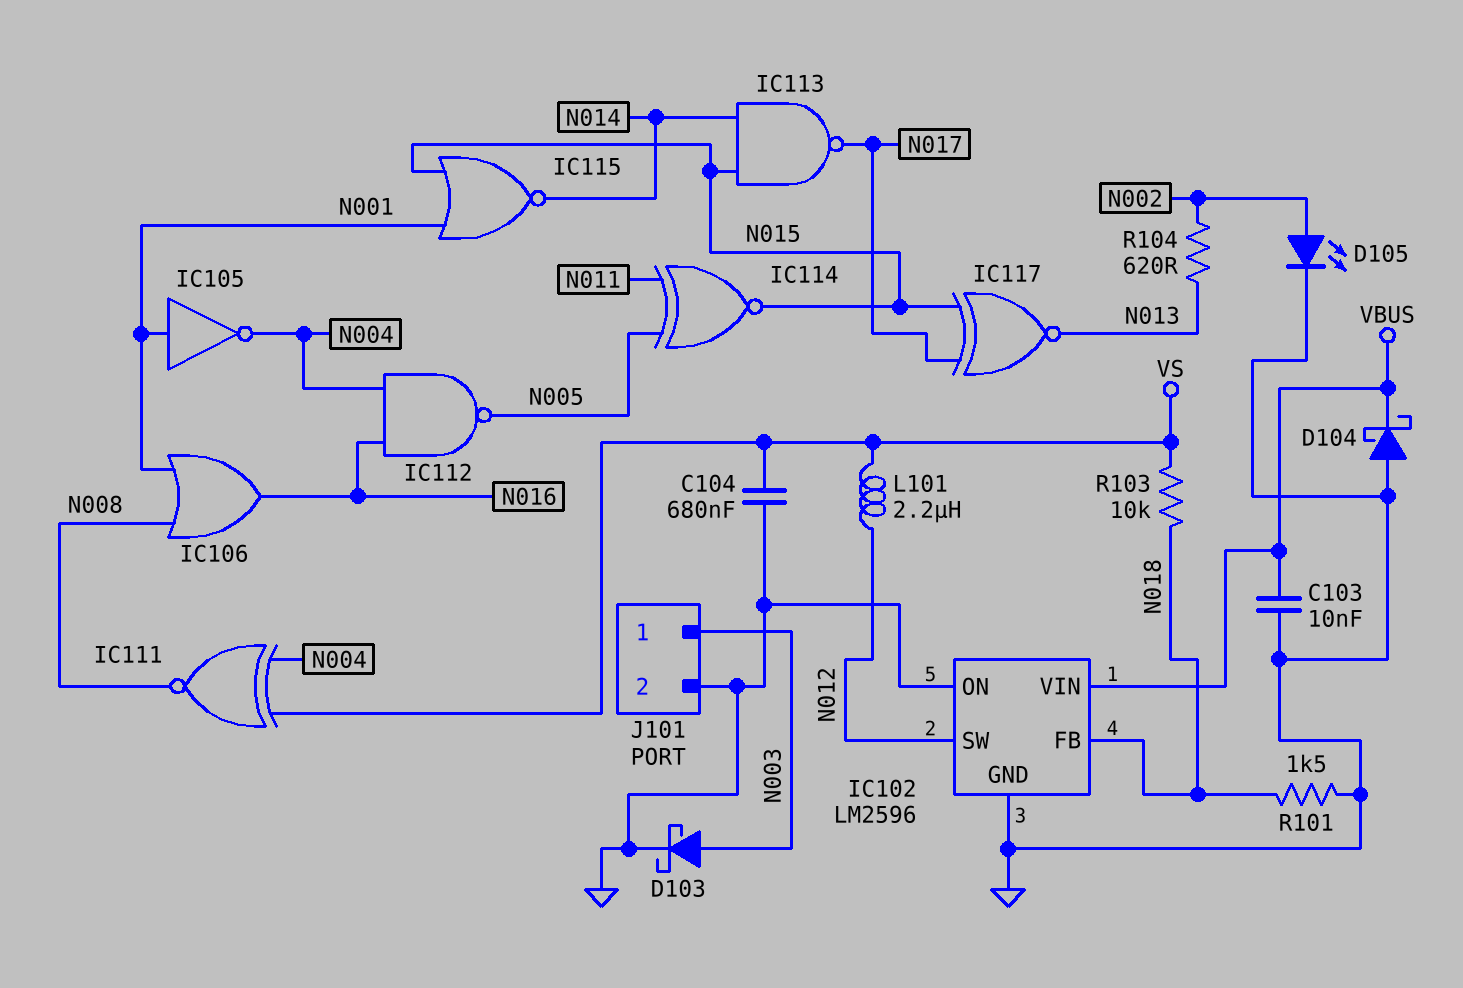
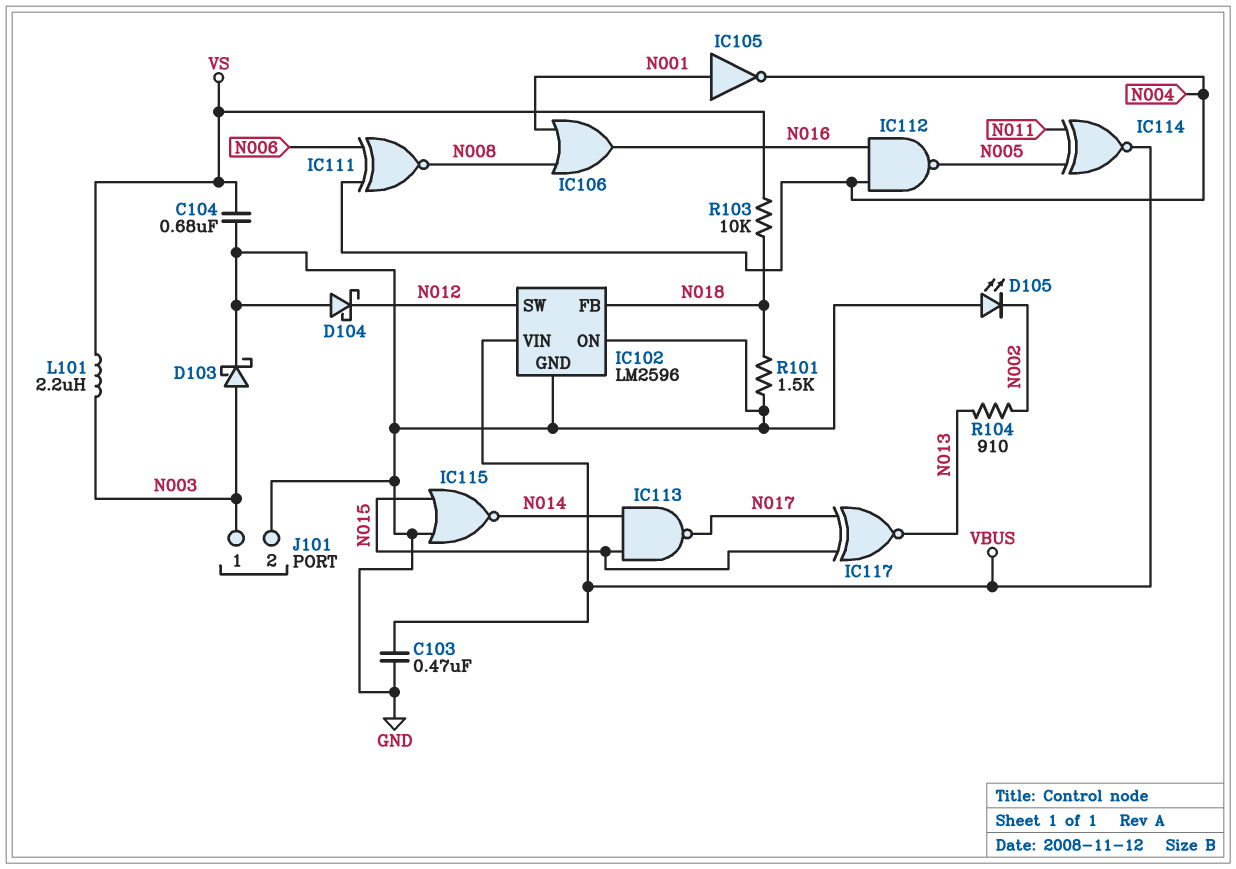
C103: 10nF (GND, VBUS) -> 470nF (GND, VBUS)
D104: schottky (A GND, K VBUS) -> schottky (A GND, K N012)
D105: LED (A N002, K GND) -> LED (A GND, K N002)
IC111: XNOR (in N004, in VS, out N008) -> XNOR (in N004, in N006, out N008)
IC114: XNOR (in N005, in N011, out N015) -> XNOR (in N005, in N011, out VBUS)
IC115: NOR (in N001, in N015, out N014) -> NOR (in GND, in N015, out N014)
L101: 2.2uH (N012, VS) -> 2.2uH (N003, VS)
R104: 620 (N002, N013) -> 910 (N002, N013)

